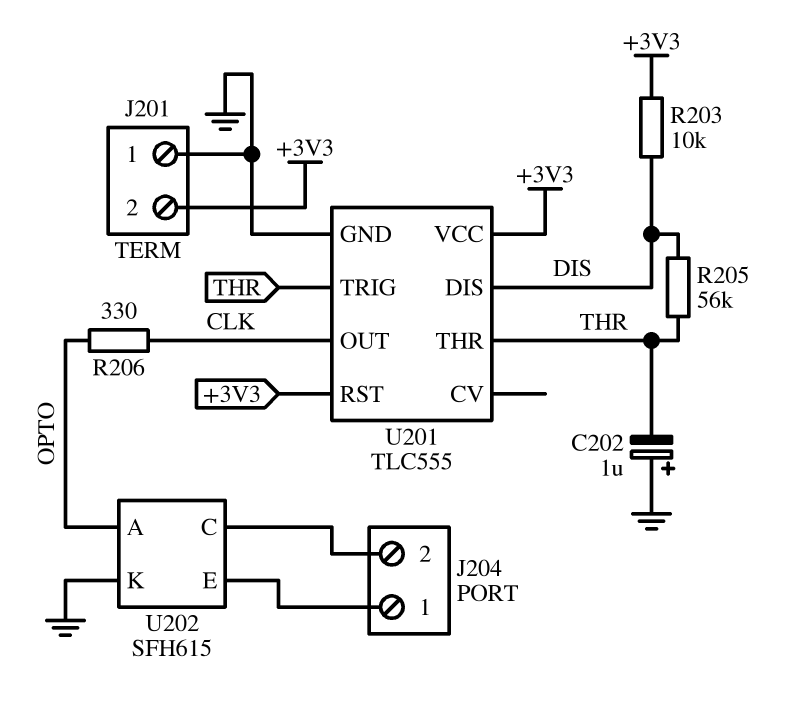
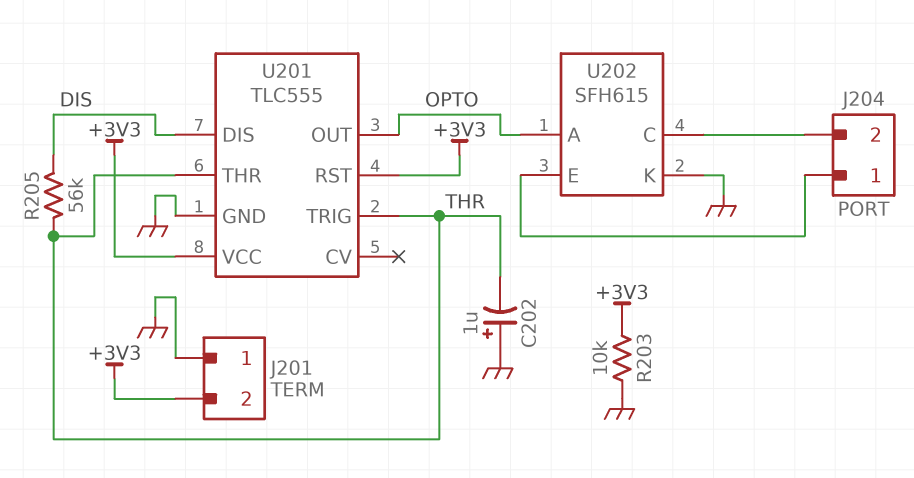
R203: 10k (+3V3, DIS) -> 10k (+3V3, GND)
R206: 330 (CLK, OPTO) -> none
U201 pin OUT: CLK -> OPTO

